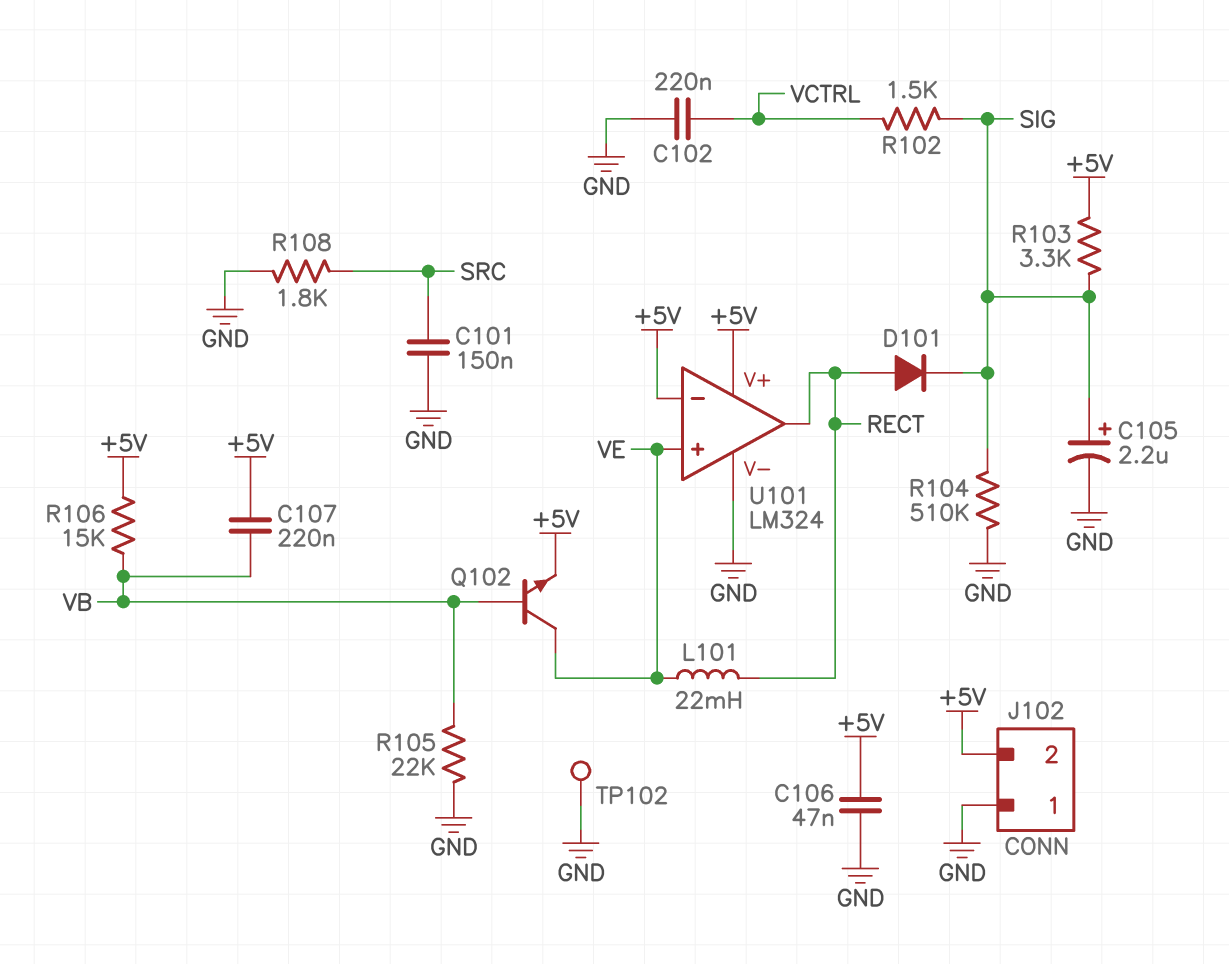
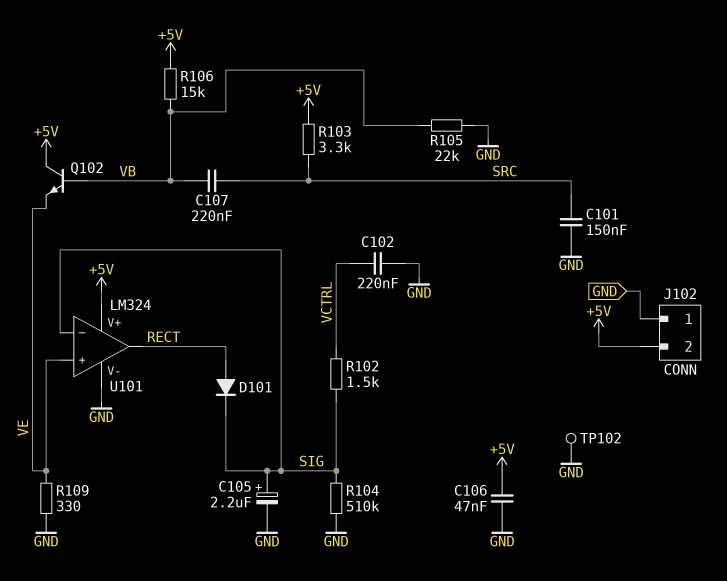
C107: 220nF (+5V, VB) -> 220nF (SRC, VB)
L101: 22mH (RECT, VE) -> none
Q102: NPN (B VB, C VE, E +5V) -> NPN (B VB, C +5V, E VE)
R103: 3.3k (+5V, SIG) -> 3.3k (+5V, SRC)
R108: 1.8k (GND, SRC) -> none
R109: none -> 330 (GND, VE)
U101 pin in-: +5V -> SIG

